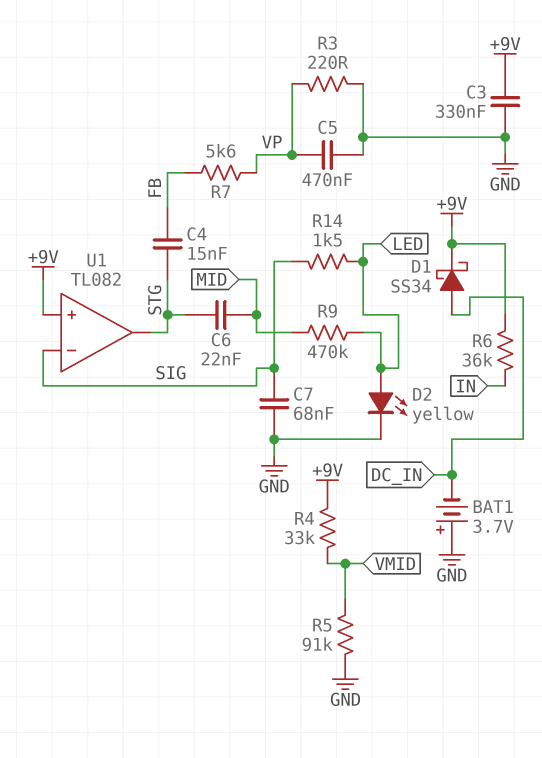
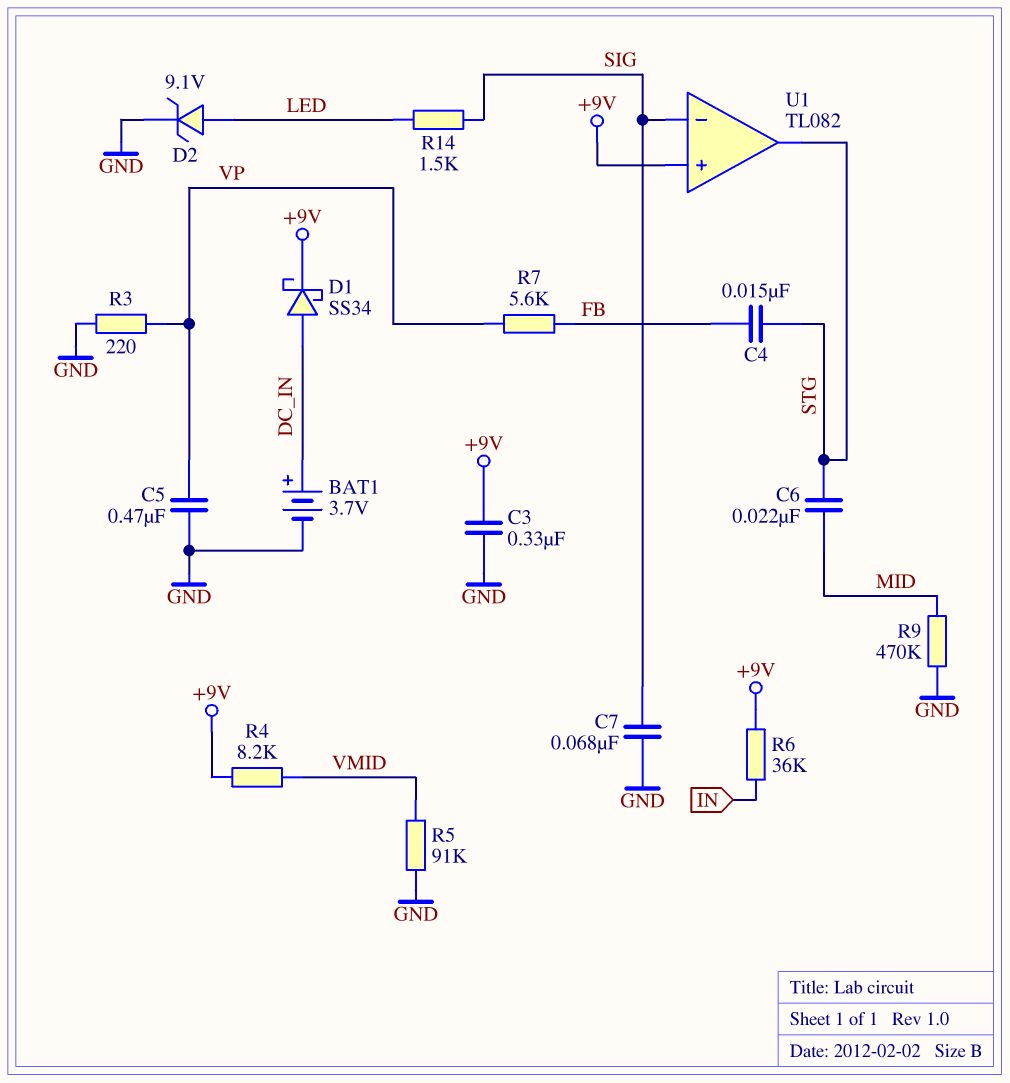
BAT1: 3.7V (plus GND, minus DC_IN) -> 3.7V (plus DC_IN, minus GND)
D2: LED yellow (A LED, K GND) -> zener 9.1V (A LED, K GND)
R4: 33k (+9V, VMID) -> 8.2k (+9V, VMID)
R9: 470k (LED, MID) -> 470k (GND, MID)

